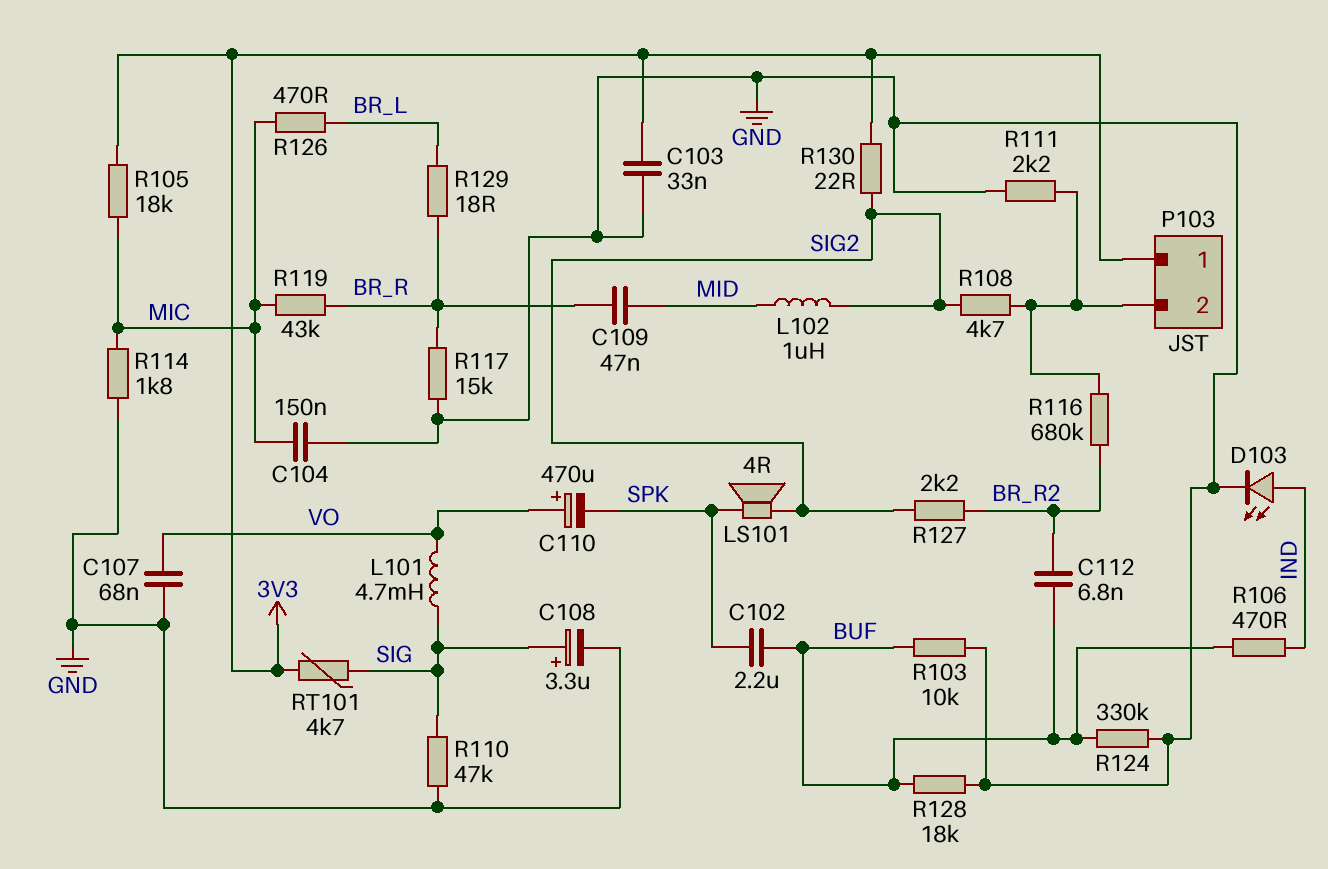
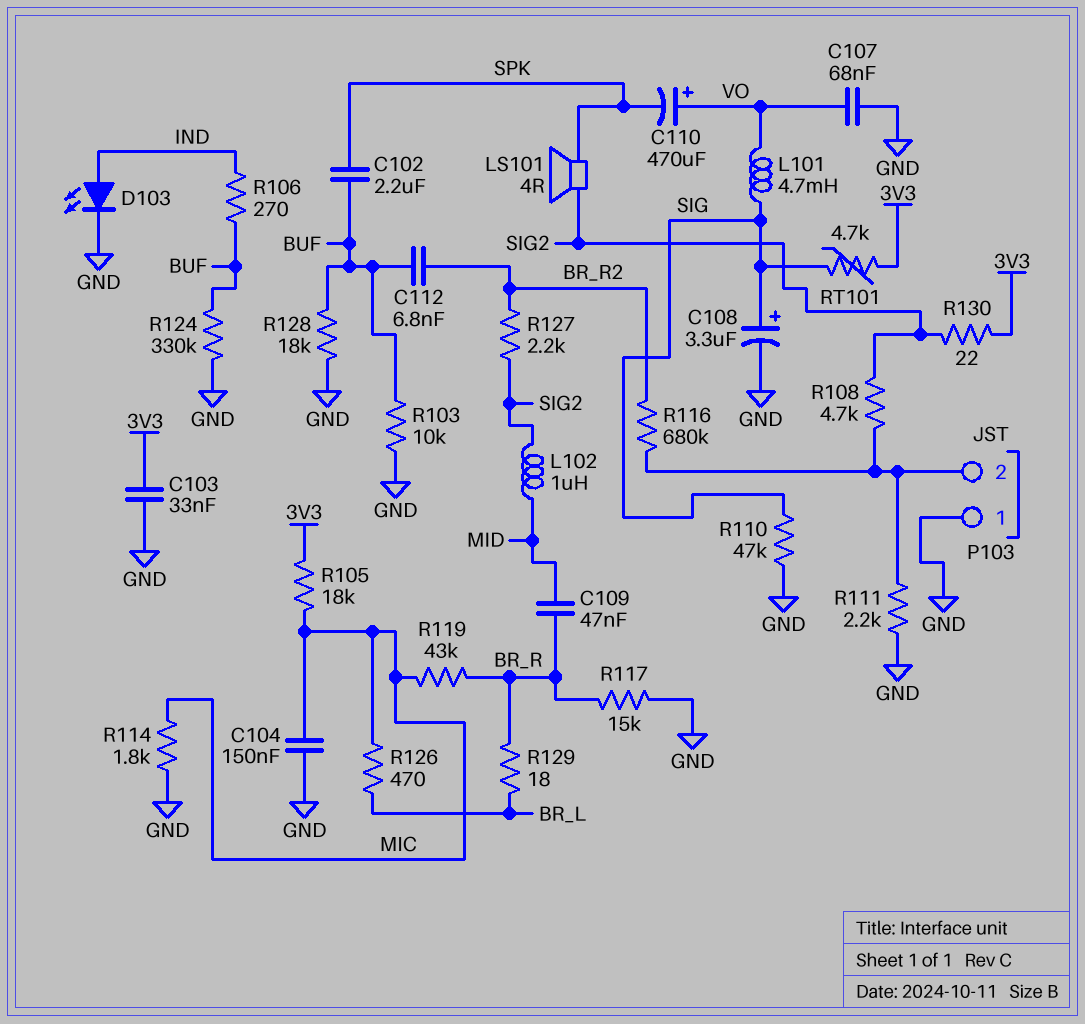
P103 pin 1: 3V3 -> GND
R106: 470 (BUF, IND) -> 270 (BUF, IND)

